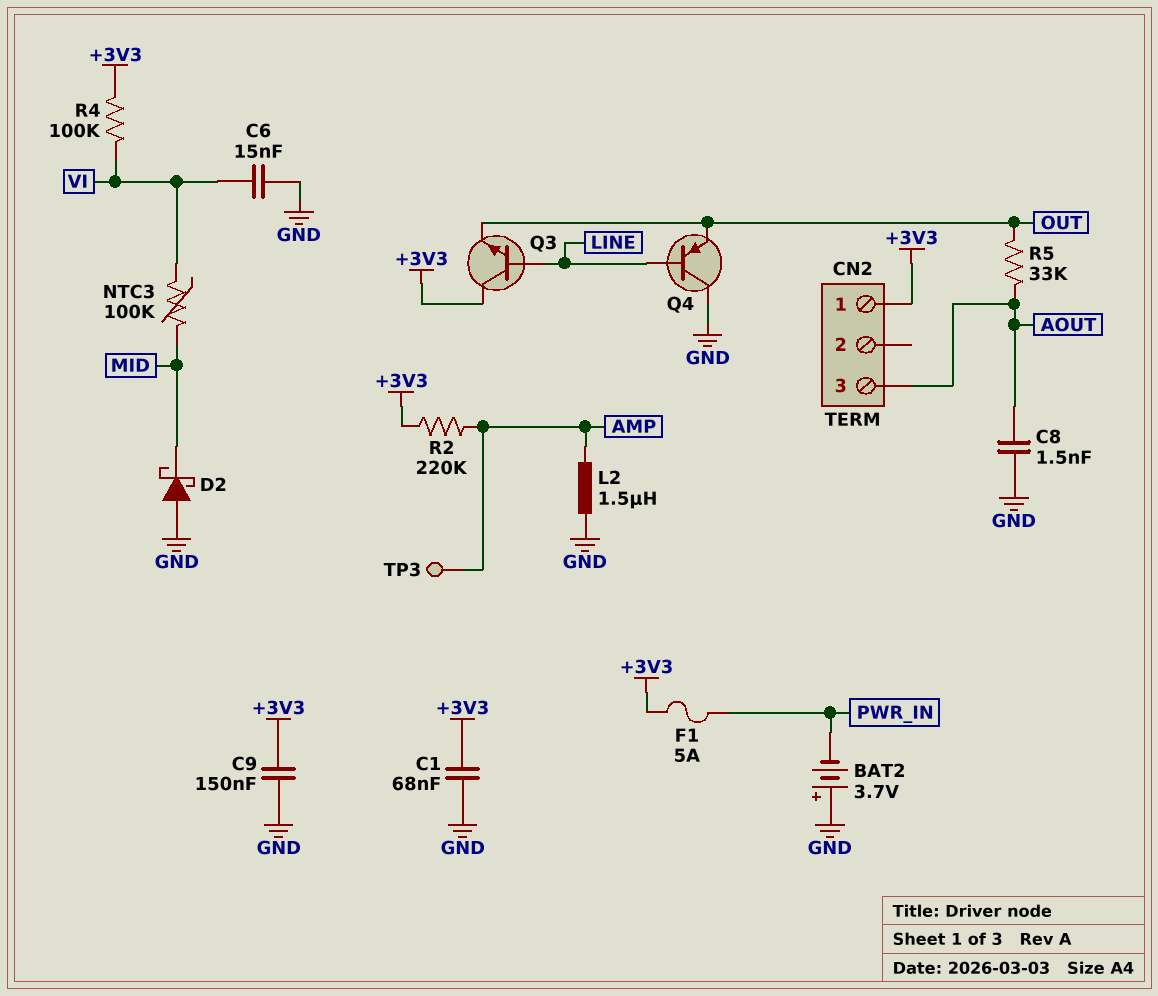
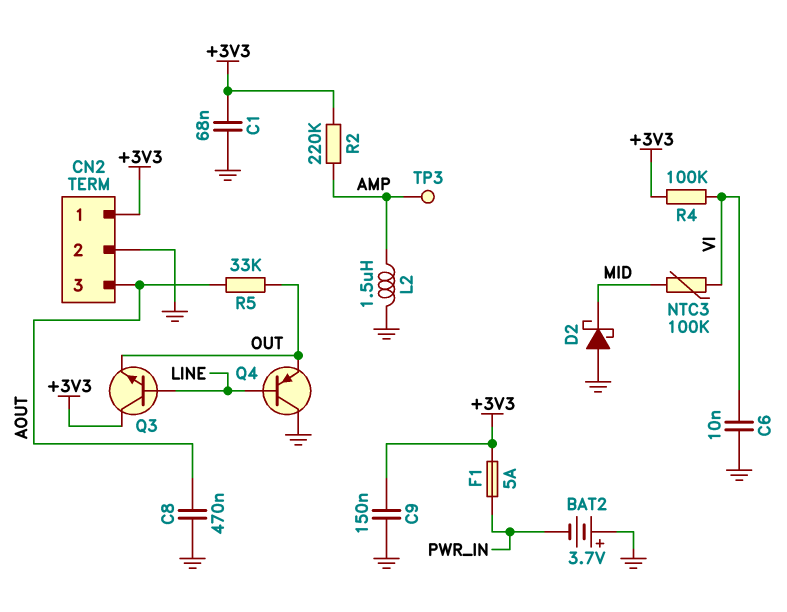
C6: 15nF (GND, VI) -> 10nF (GND, VI)
C8: 1.5nF (AOUT, GND) -> 470nF (AOUT, GND)
CN2 pin 2: none -> GND

